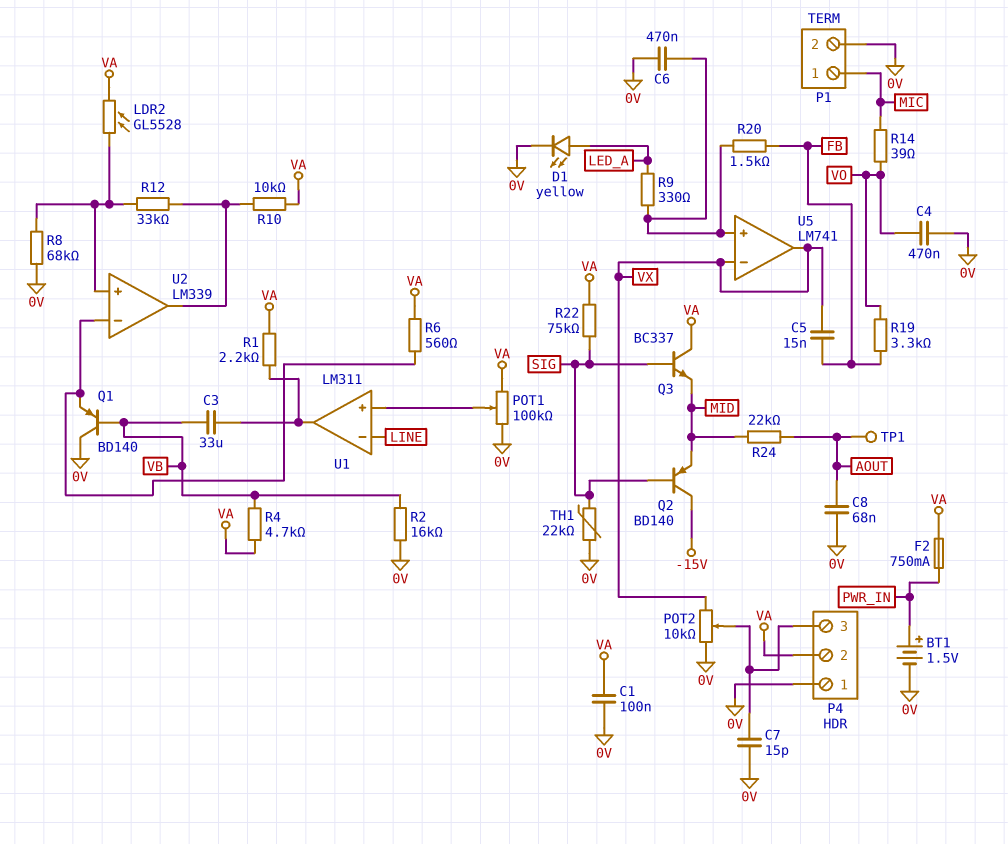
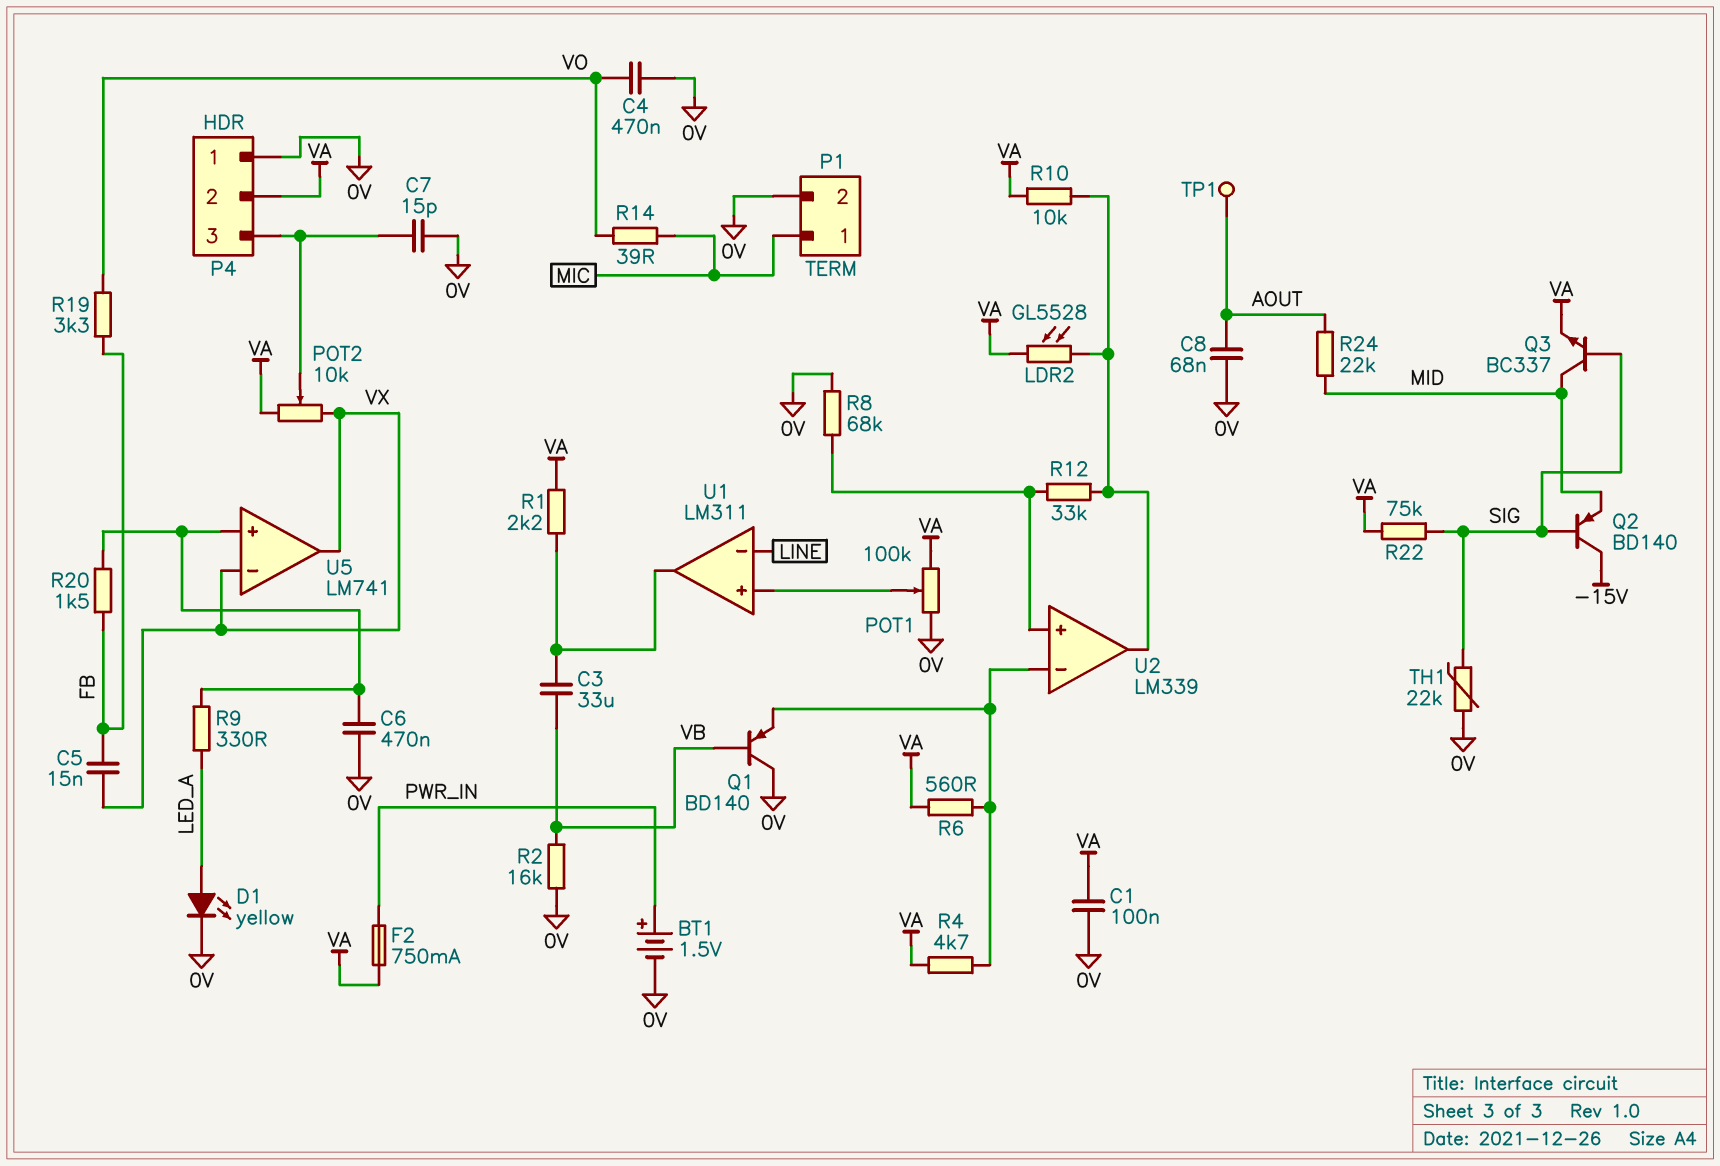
LDR2: GL5528 (U2/in+, VA) -> GL5528 (U2/out, VA)
POT2: 10k (0V, VX, wiper P4/3) -> 10k (VA, VX, wiper P4/3)
Q3: NPN BC337 (B SIG, C VA, E MID) -> NPN BC337 (B SIG, C MID, E VA)
R4: 4.7k (VA, VB) -> 4.7k (U2/in-, VA)

